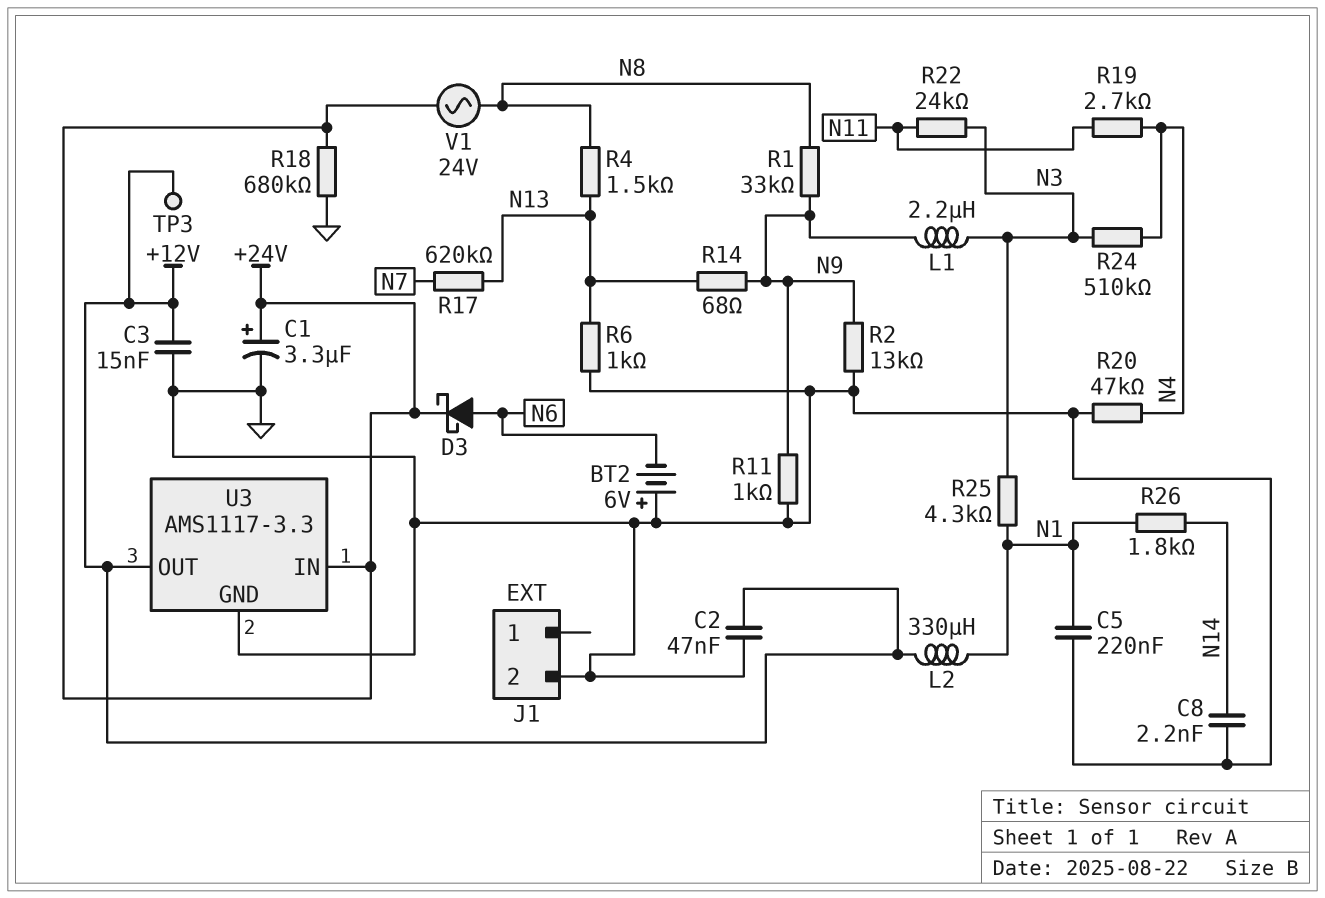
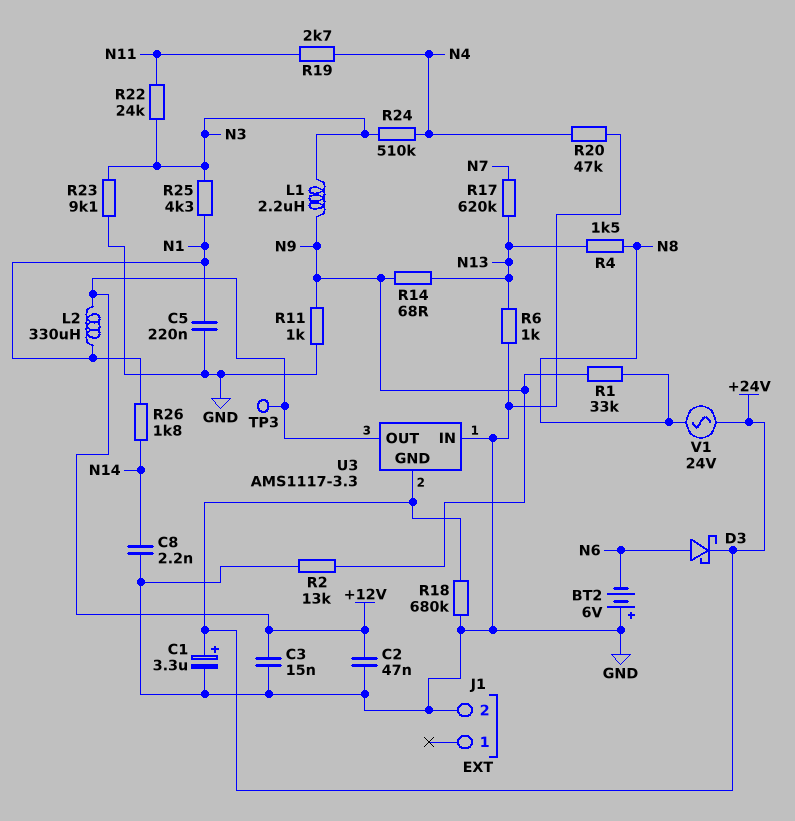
R23: none -> 9.1k (GND, N3)
U3 pin GND: GND -> +24V
U3 pin IN: +24V -> GND

